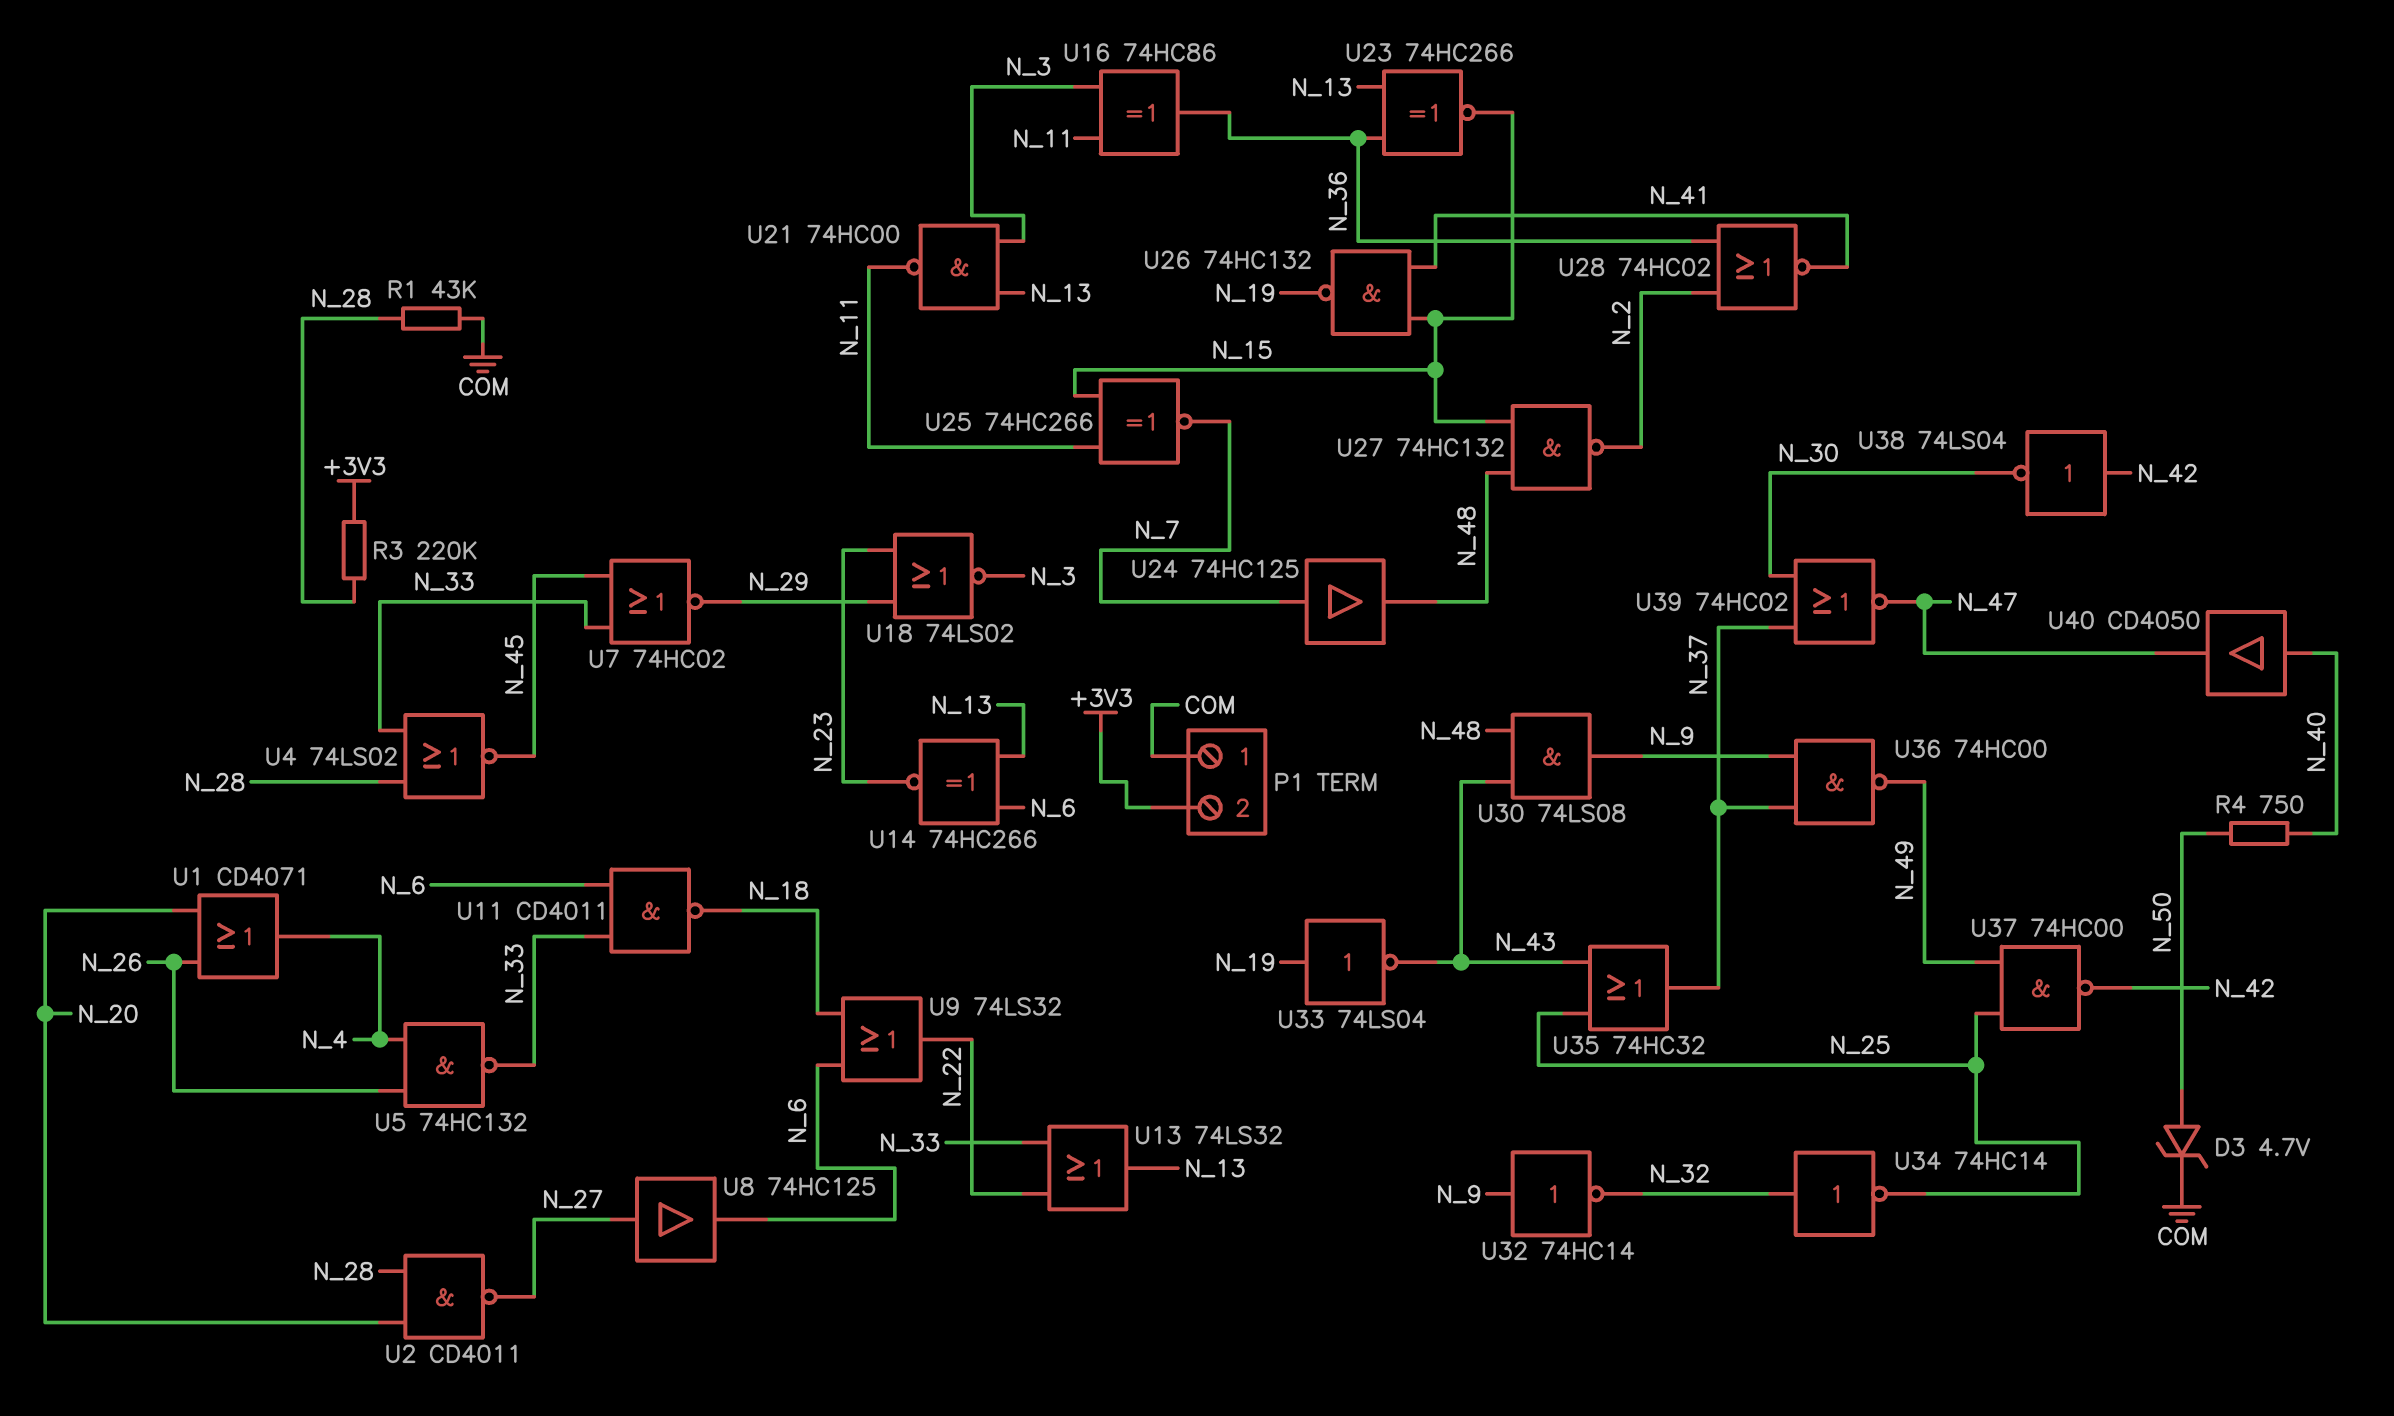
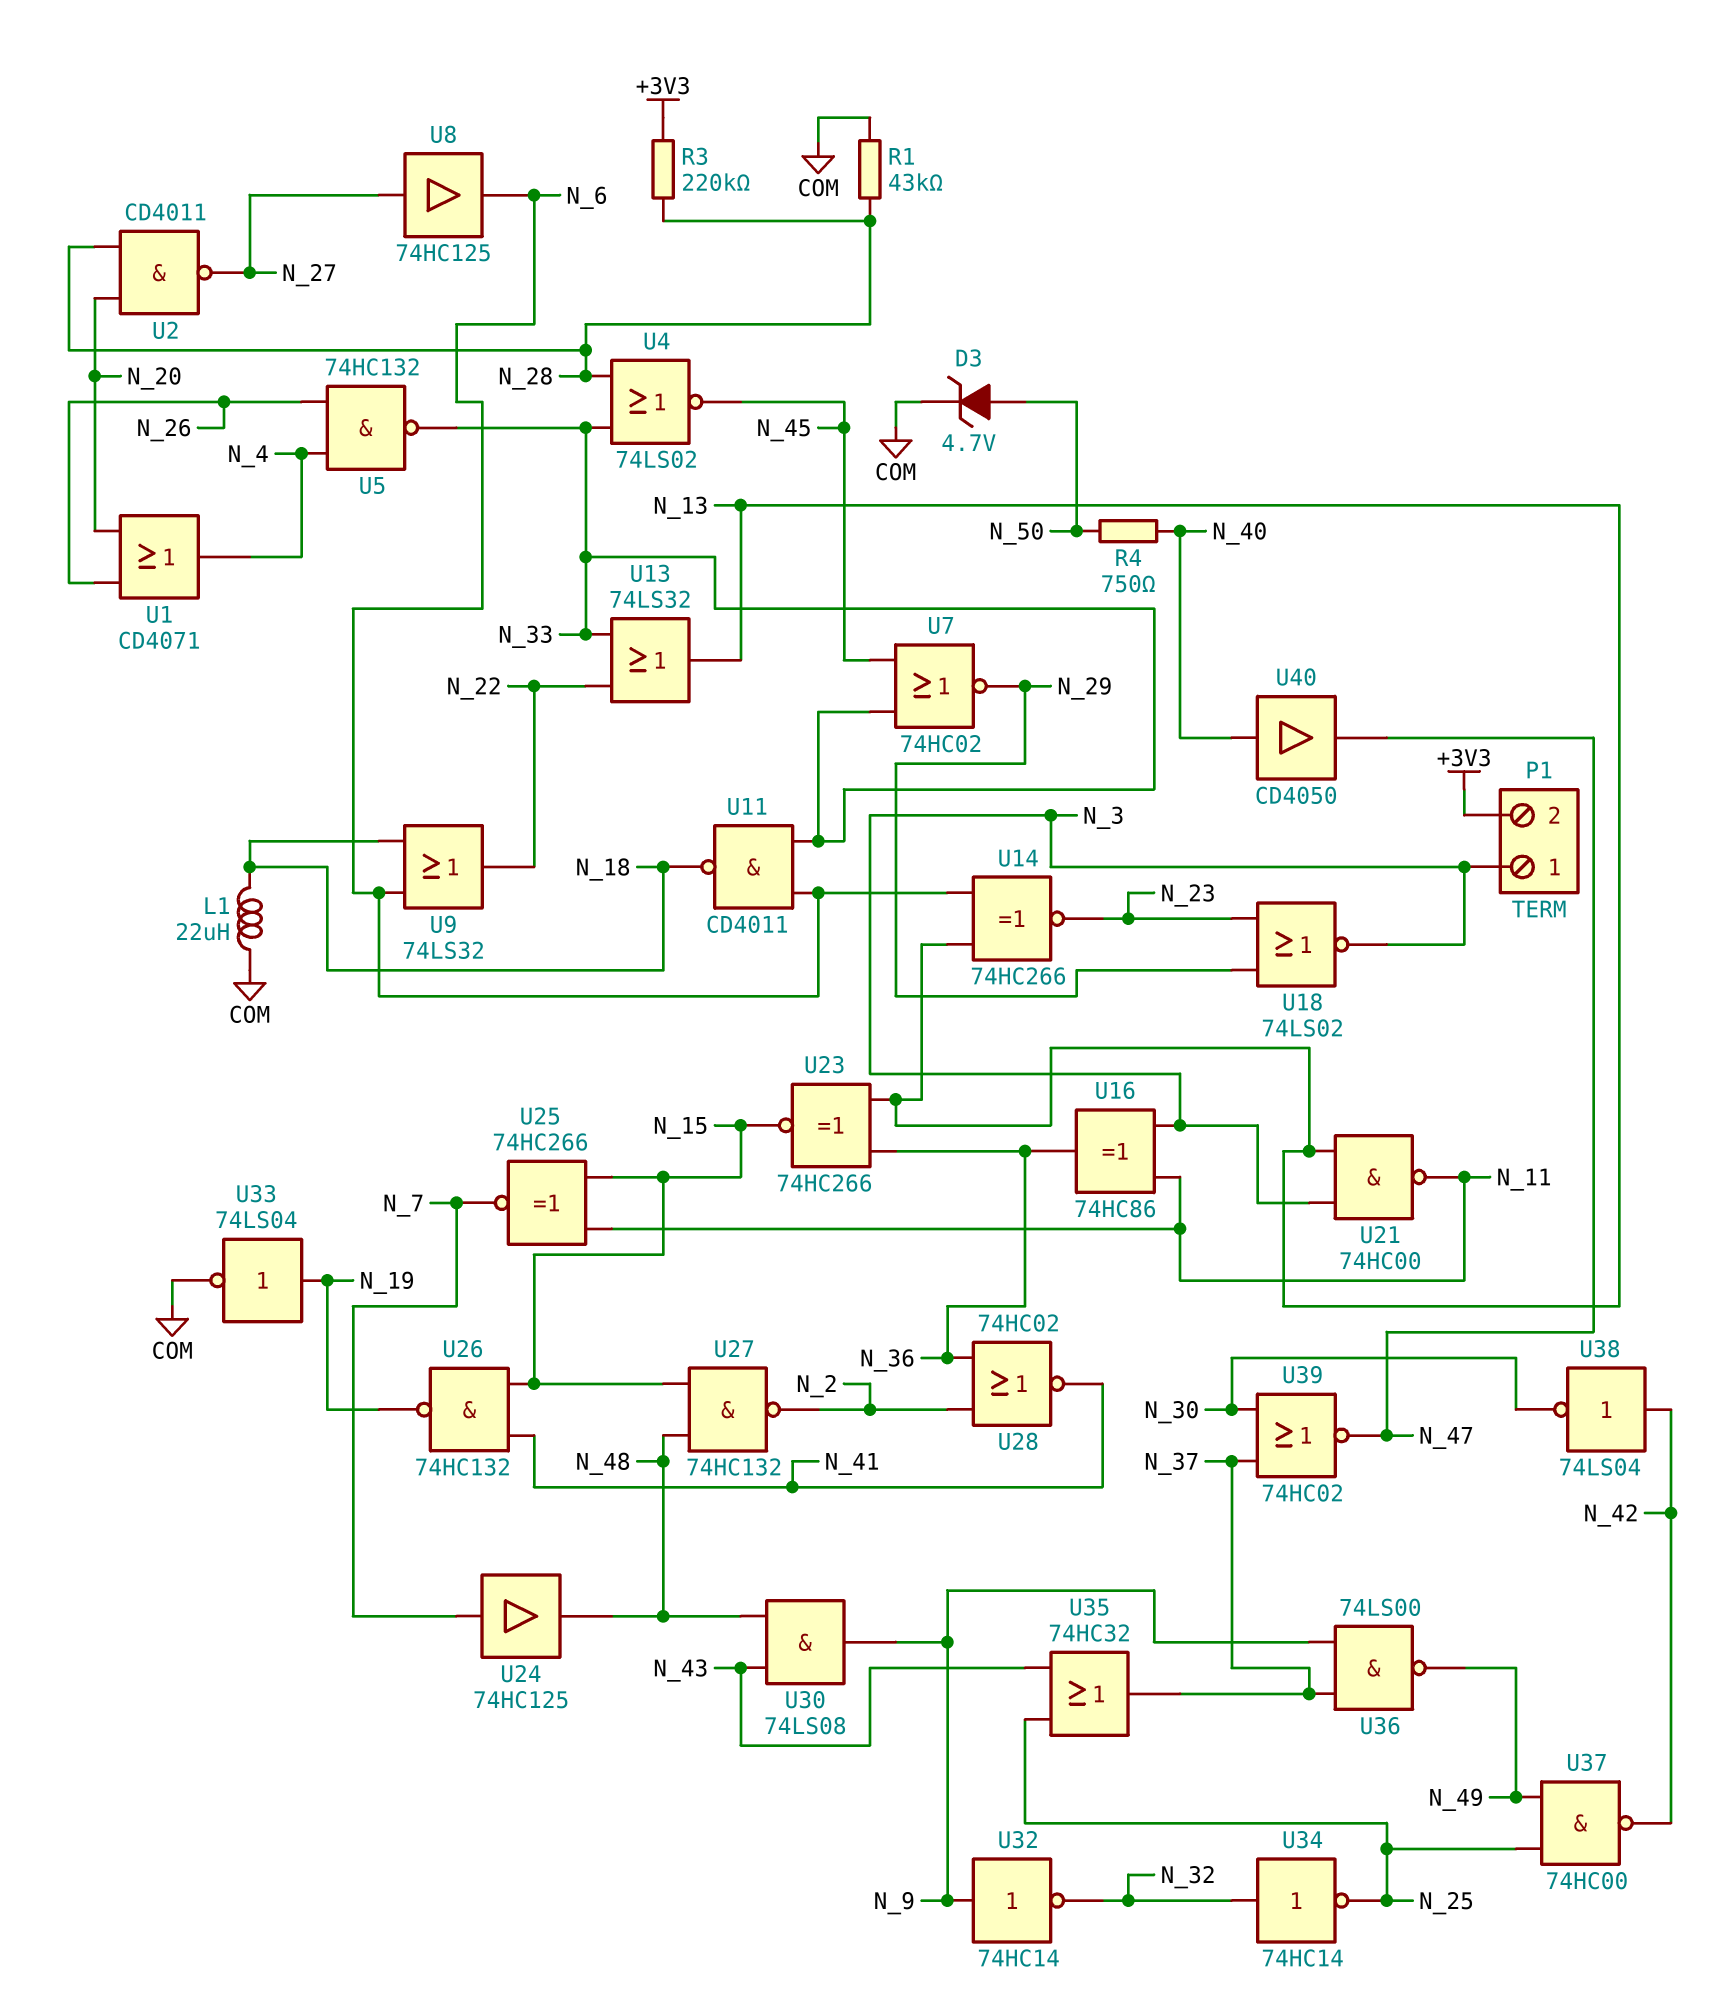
L1: none -> 22uH (COM, N_18)
P1 pin 1: COM -> N_3
U33: NOT 74LS04 (in N_19, out N_43) -> NOT 74LS04 (in N_19, out COM)
U36: NAND 74HC00 (in N_9, in N_37, out N_49) -> NAND 74LS00 (in N_9, in N_37, out N_49)

